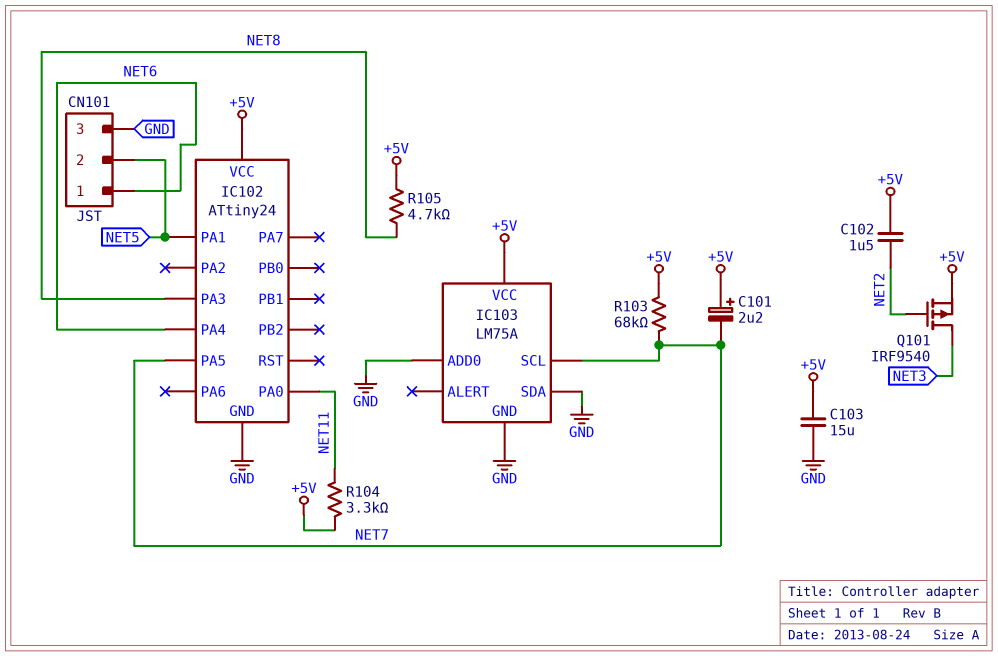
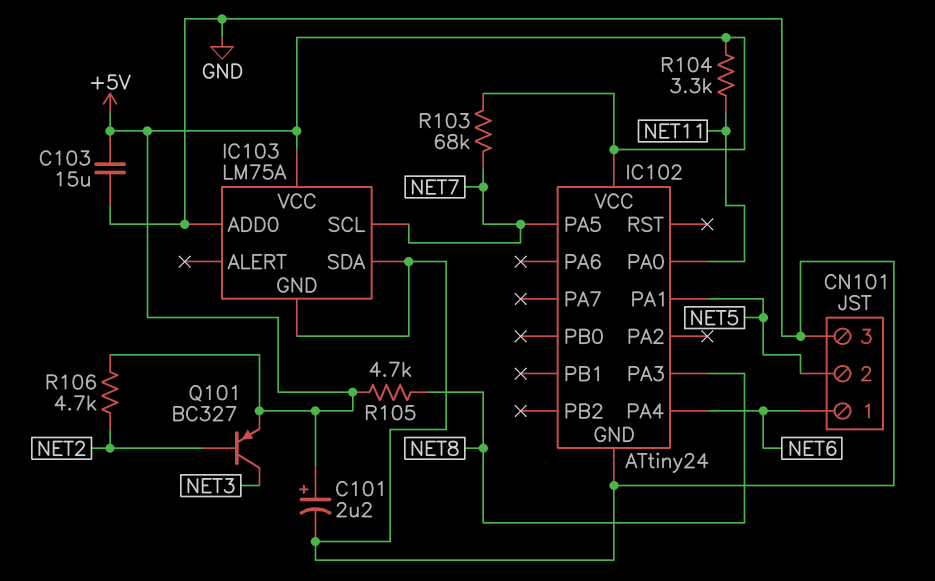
C101: 2.2uF (plus +5V, minus NET7) -> 2.2uF (plus +5V, minus GND)
C102: 1.5uF (+5V, NET2) -> none
Q101: PMOS IRF9540 (G NET2, D NET3, S +5V) -> PNP BC327 (B NET2, C NET3, E +5V)
R106: none -> 4.7k (+5V, NET2)

